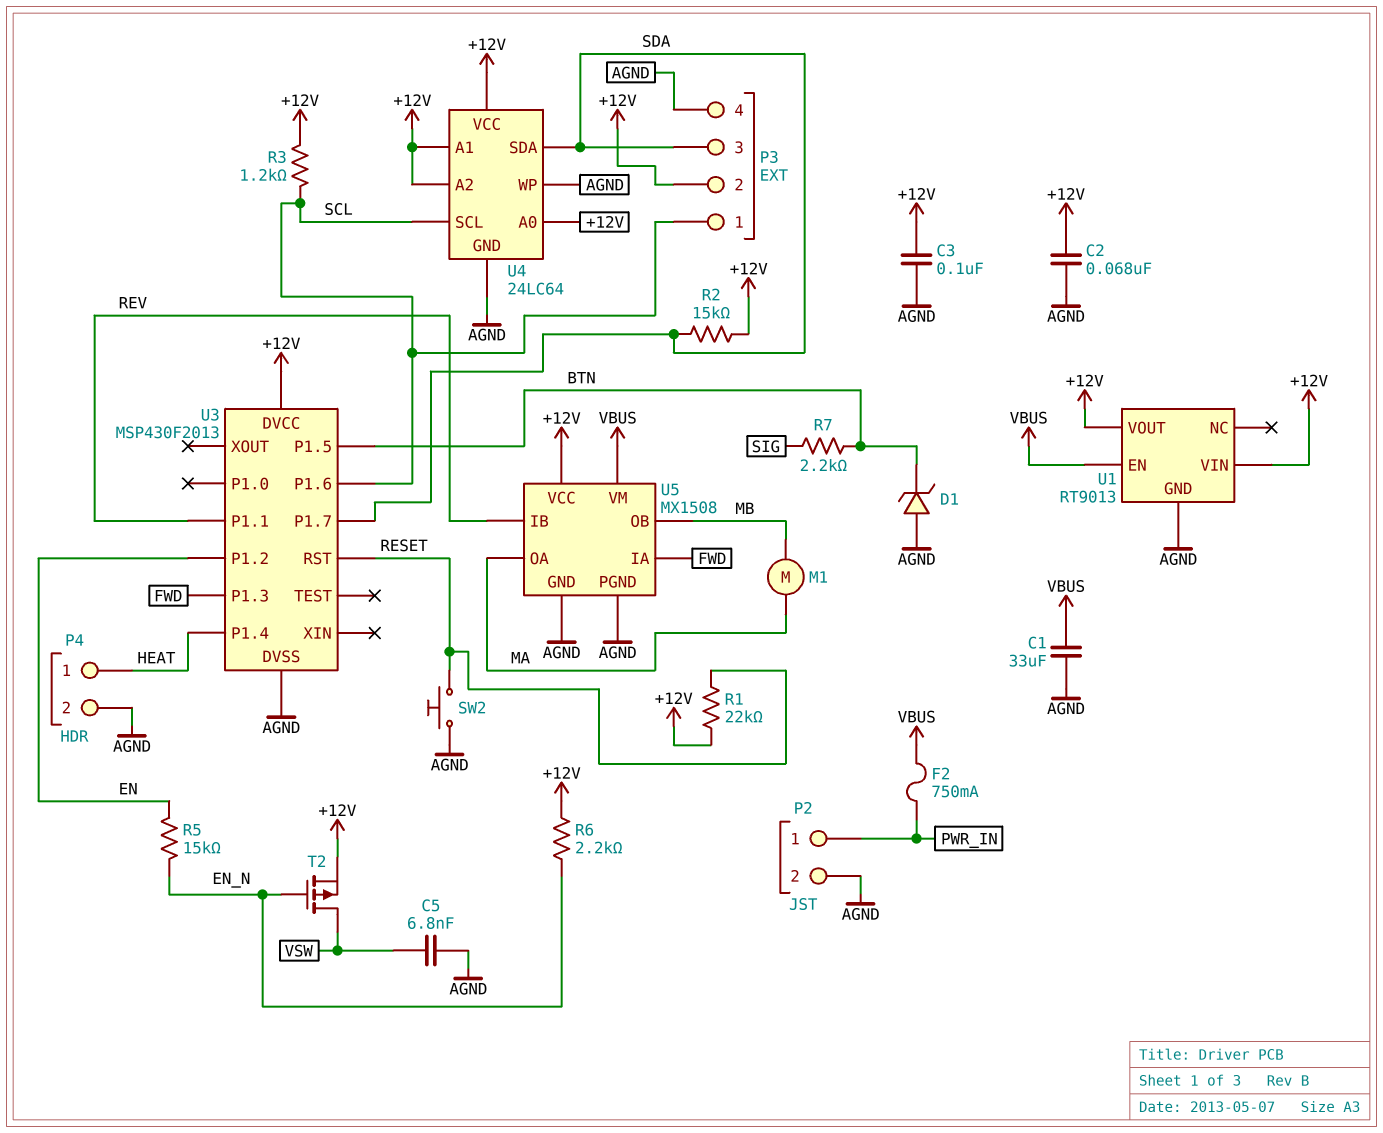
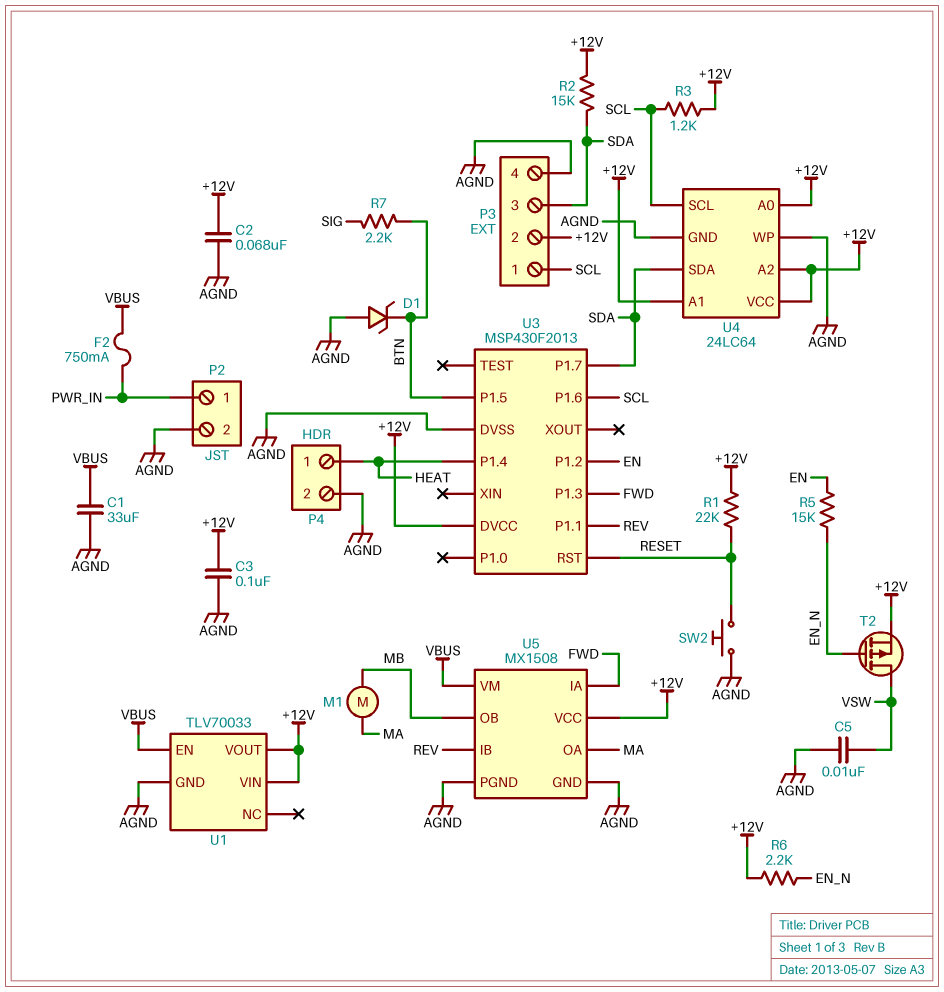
C5: 6.8nF (AGND, VSW) -> 10nF (AGND, VSW)
U1: RT9013 -> TLV70033

